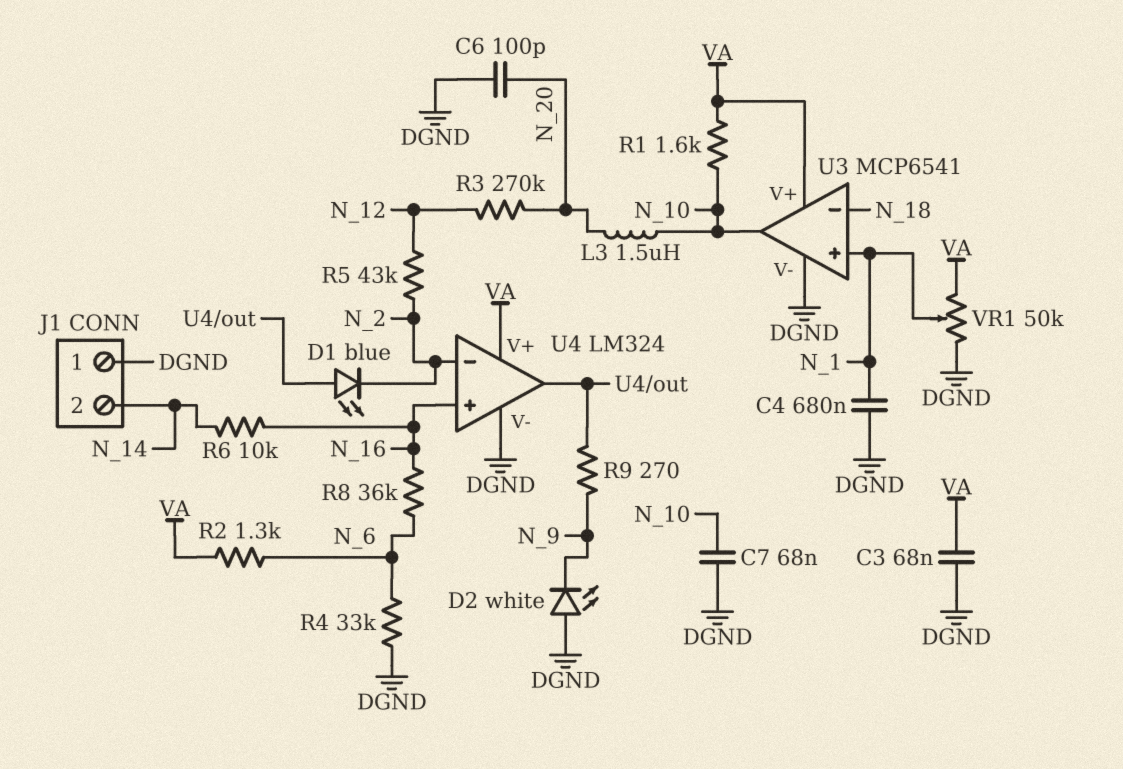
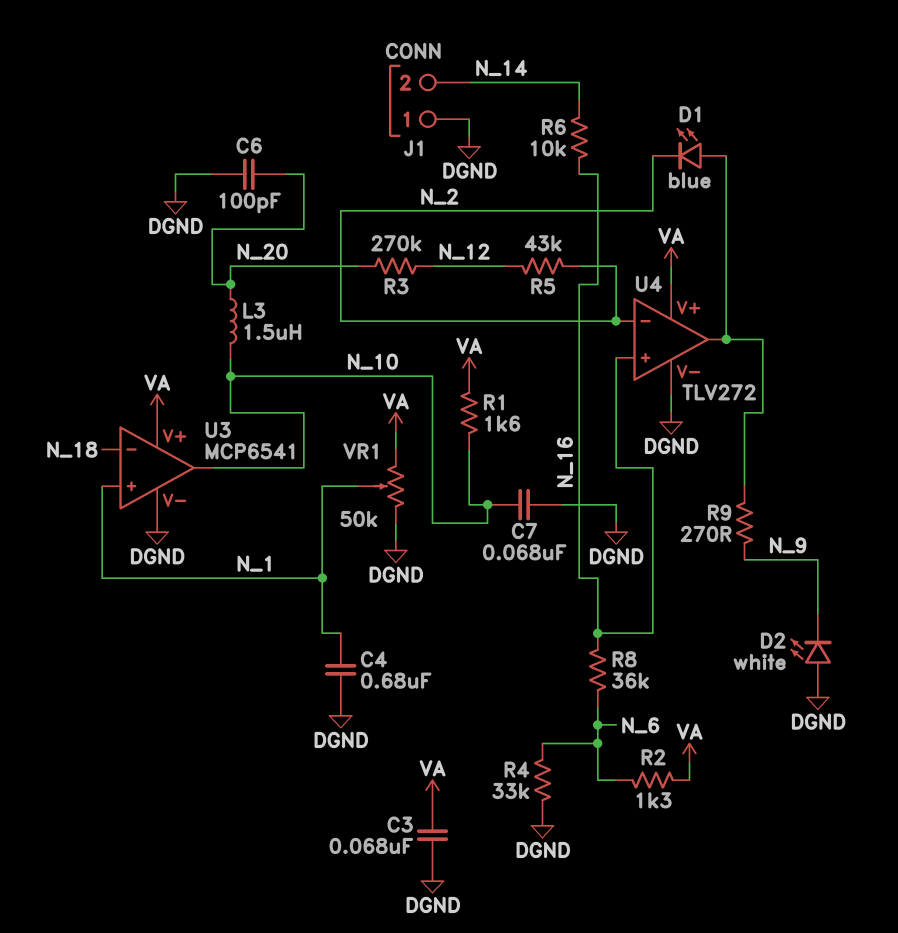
U4: LM324 -> TLV272

